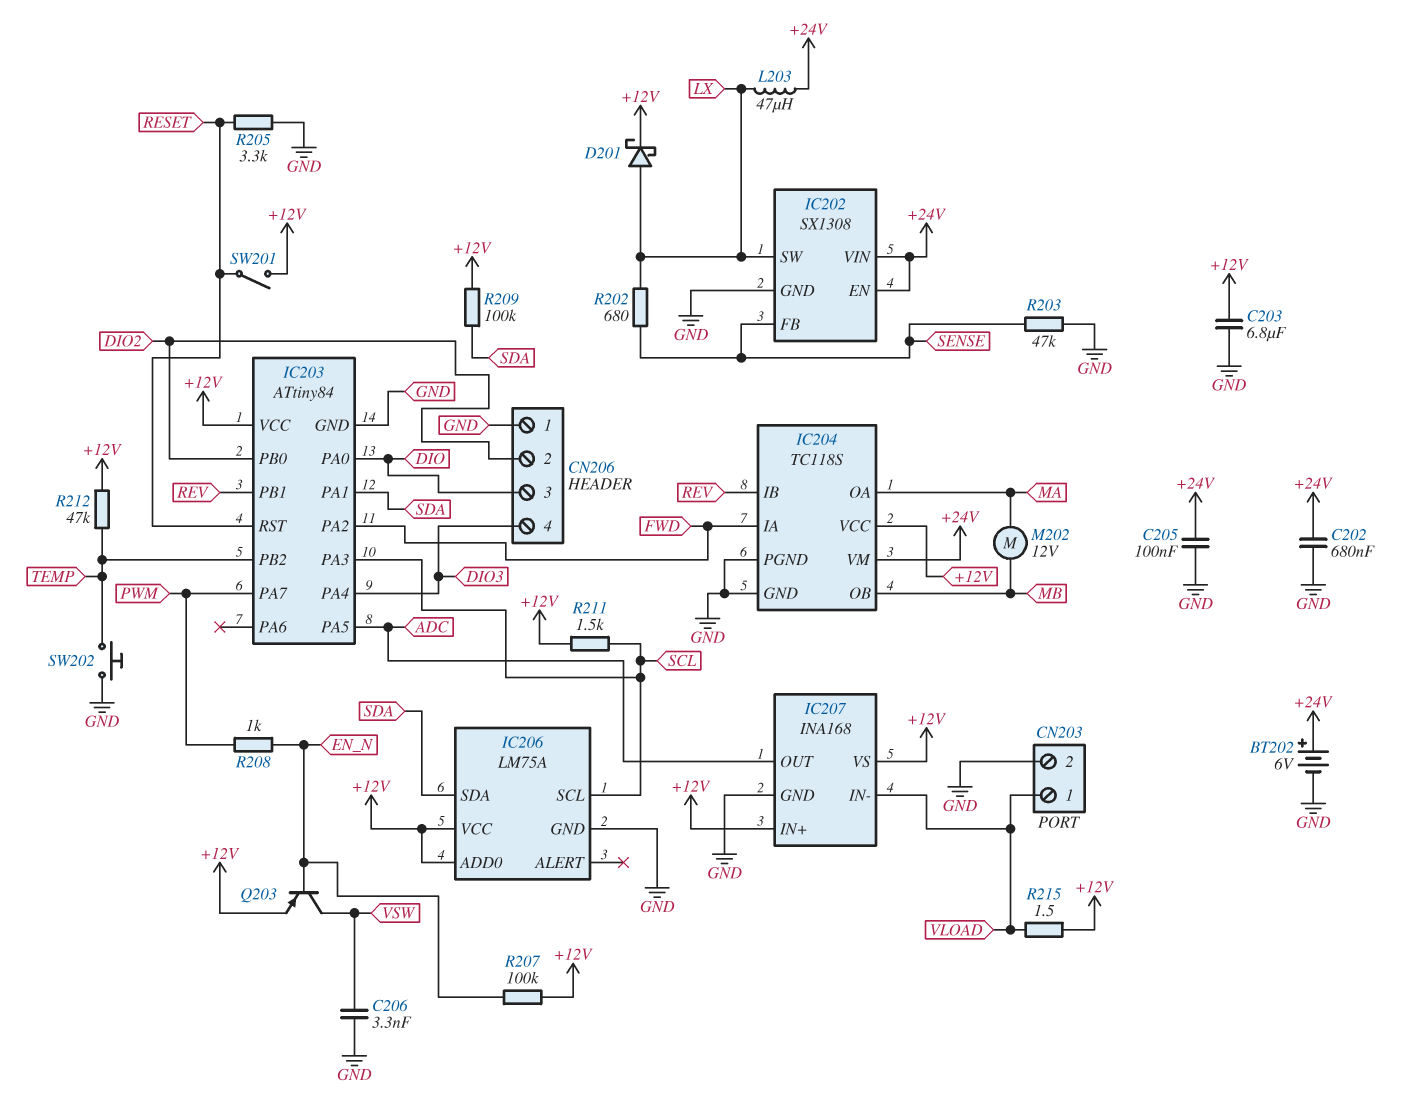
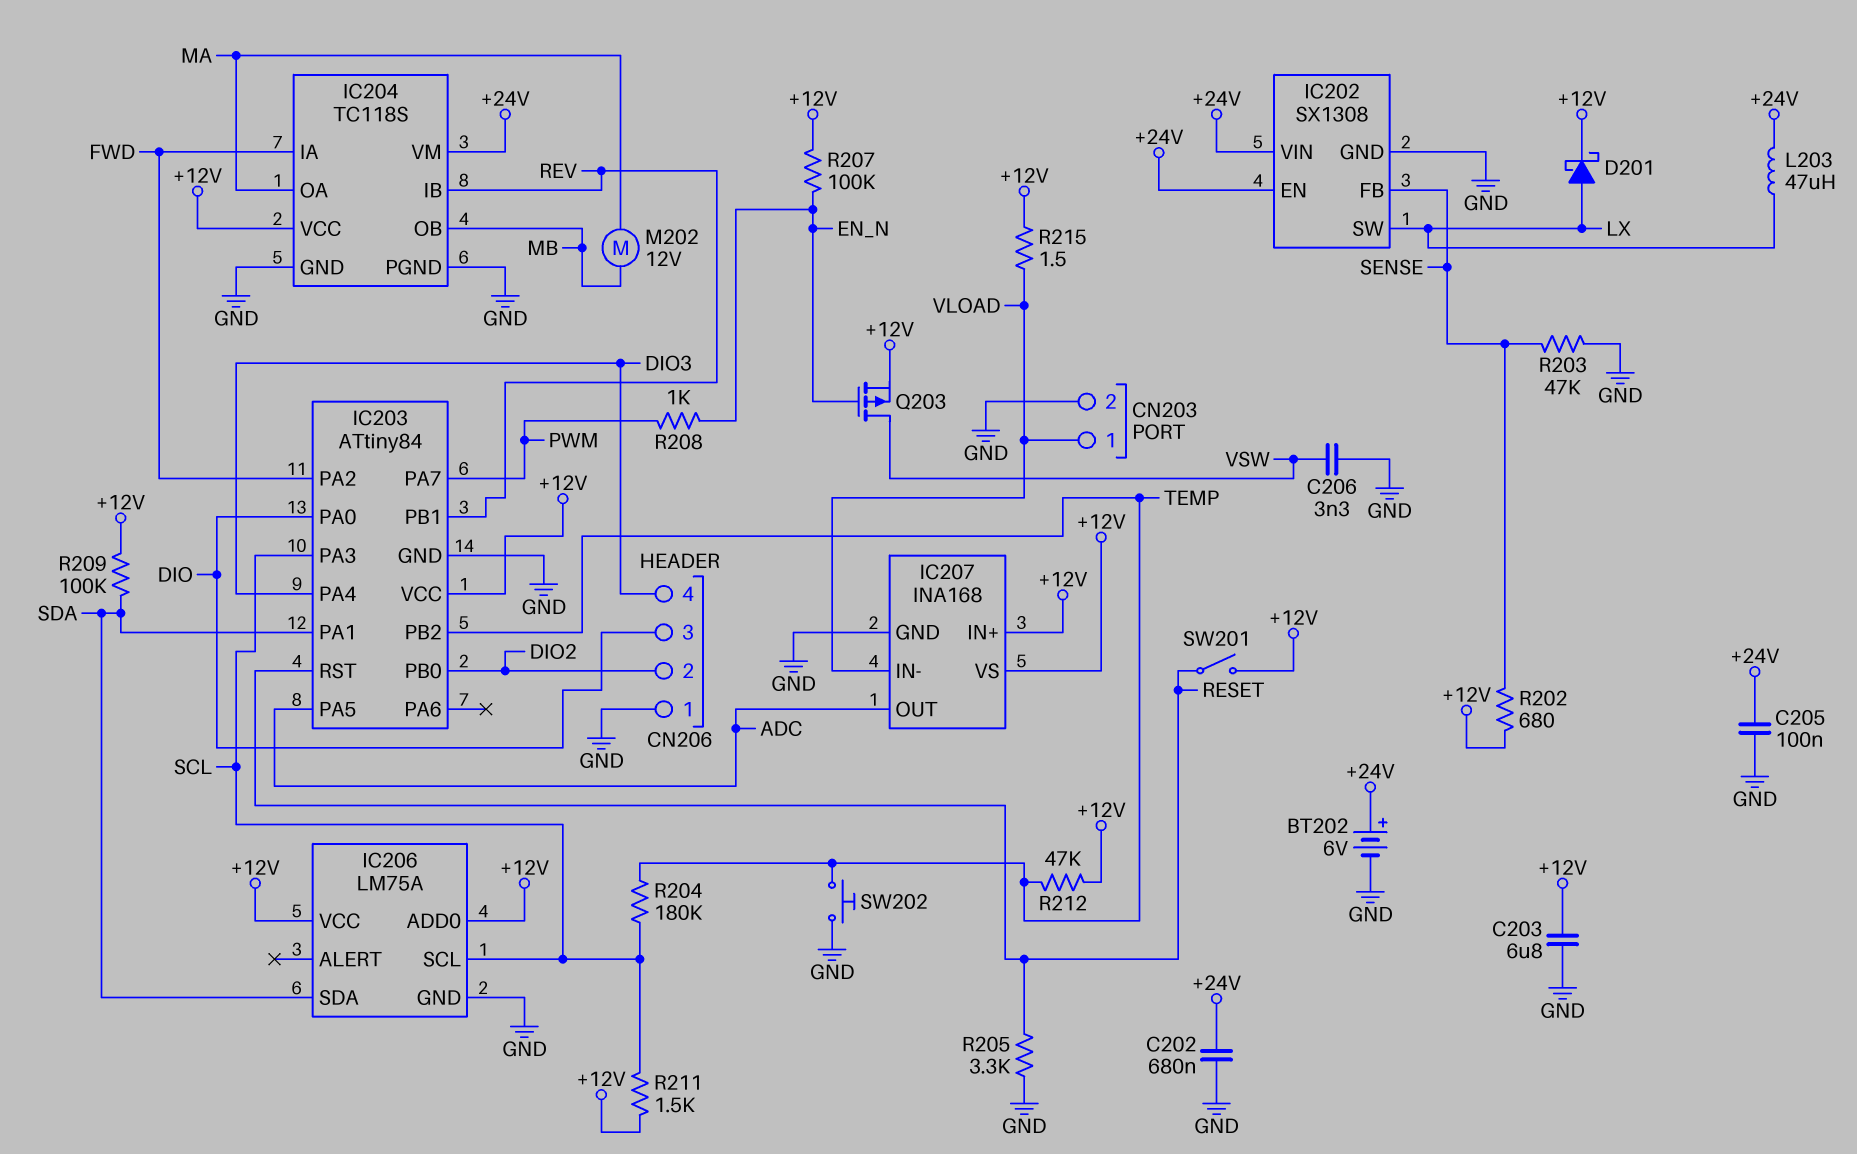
Q203: PNP (B EN_N, C VSW, E +12V) -> PMOS (G EN_N, D VSW, S +12V)
R202: 680 (LX, SENSE) -> 680 (+12V, SENSE)
R204: none -> 180k (SCL, TEMP)

